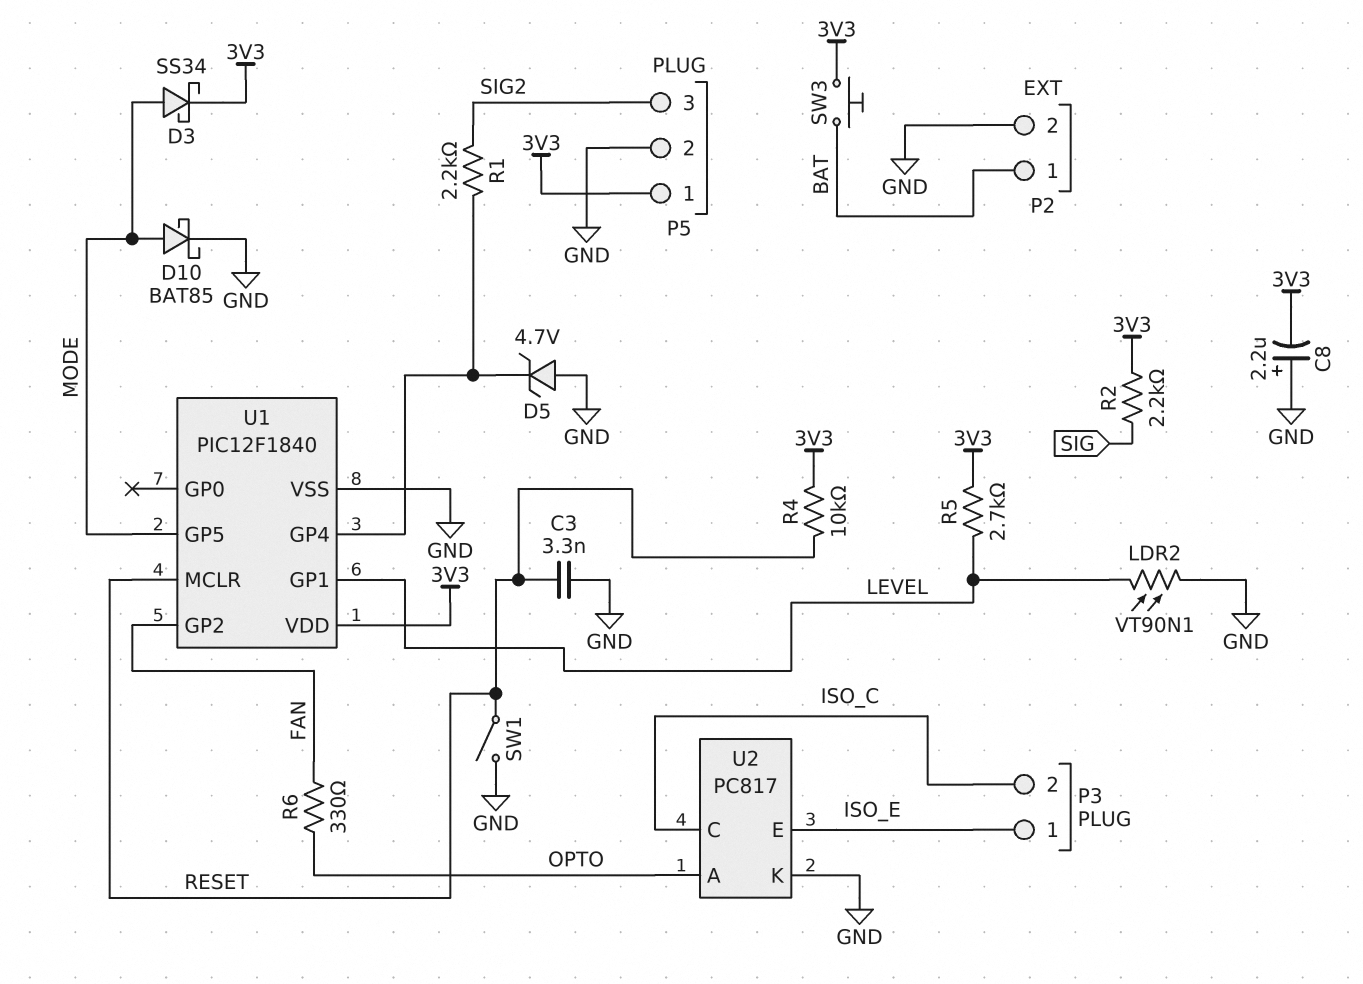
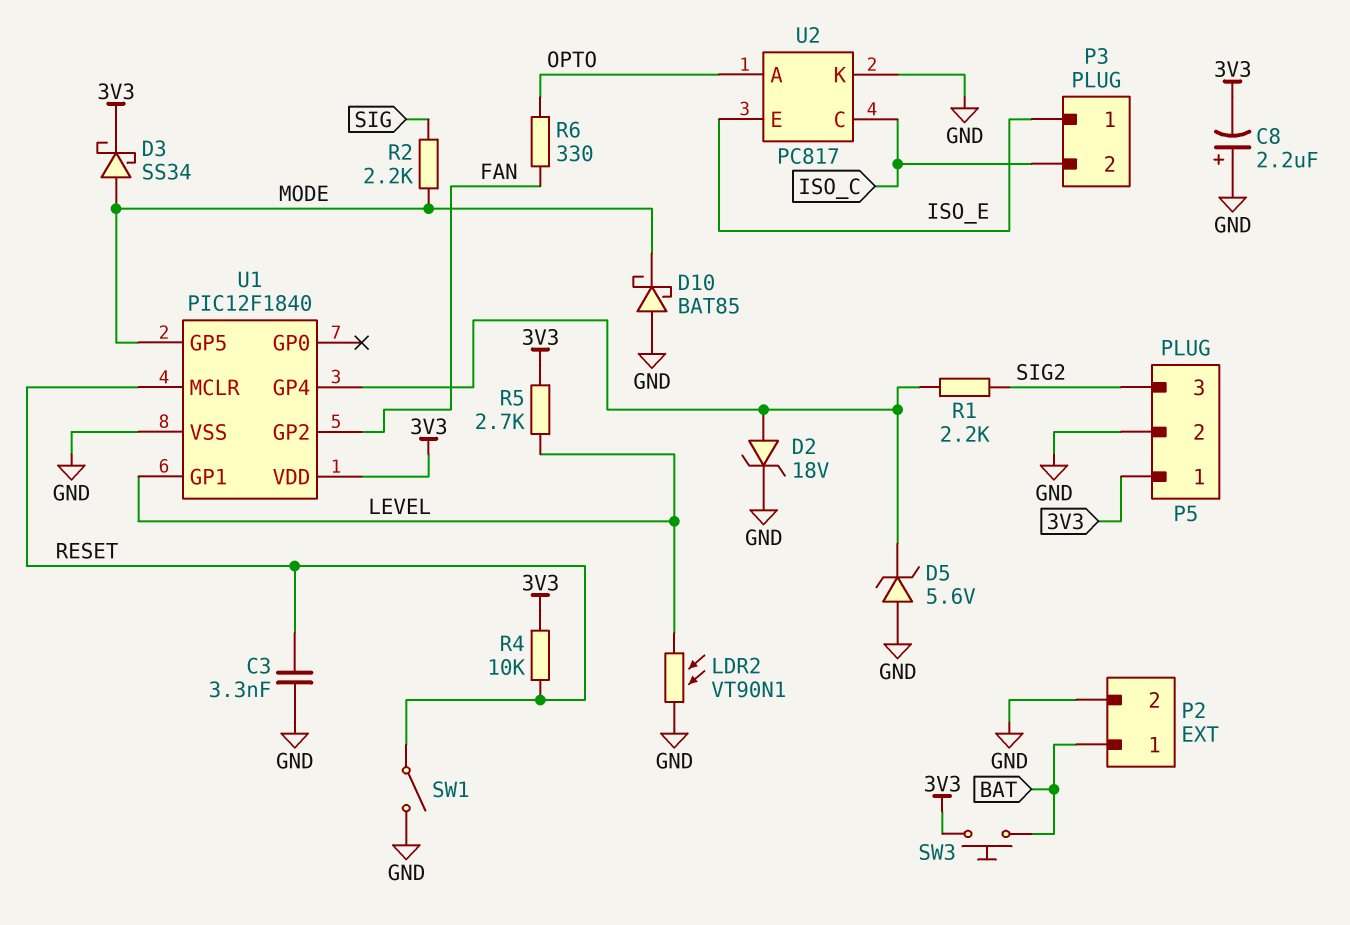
D2: none -> zener 18V (A U1/GP4, K GND)
D5: zener 4.7V (A GND, K U1/GP4) -> zener 5.6V (A GND, K U1/GP4)
D10: schottky BAT85 (A MODE, K GND) -> schottky BAT85 (A GND, K MODE)
R2: 2.2k (3V3, SIG) -> 2.2k (MODE, SIG)

